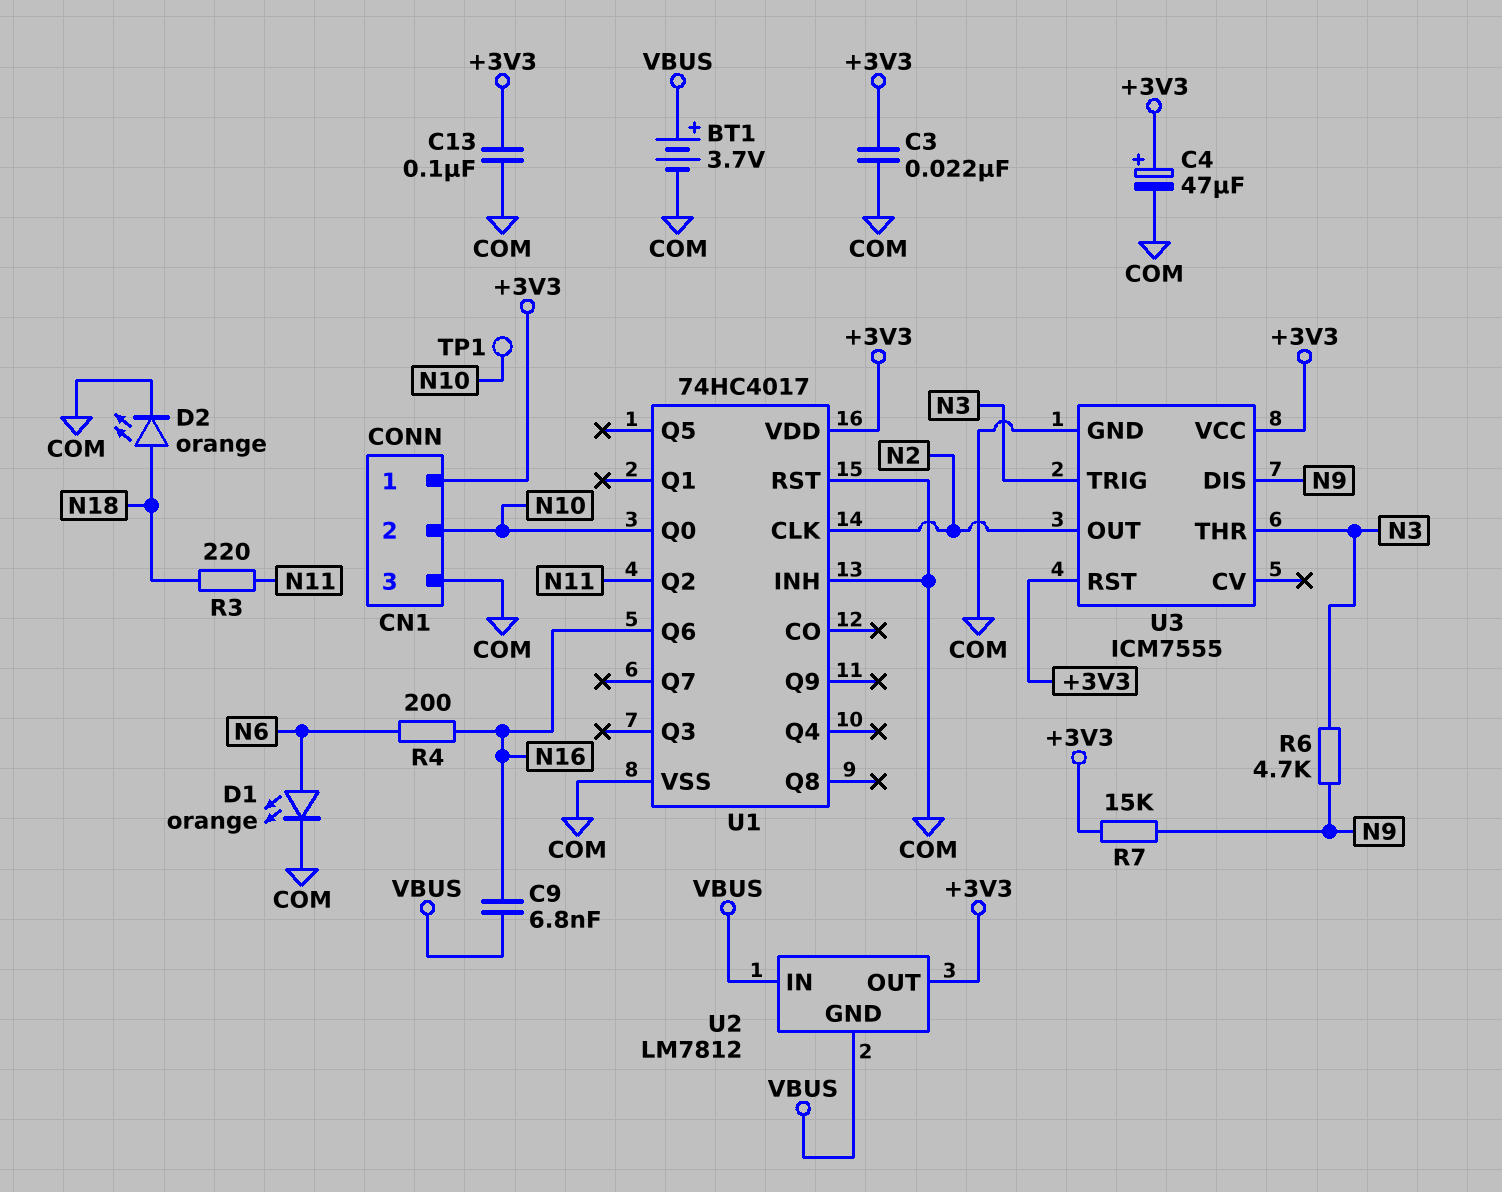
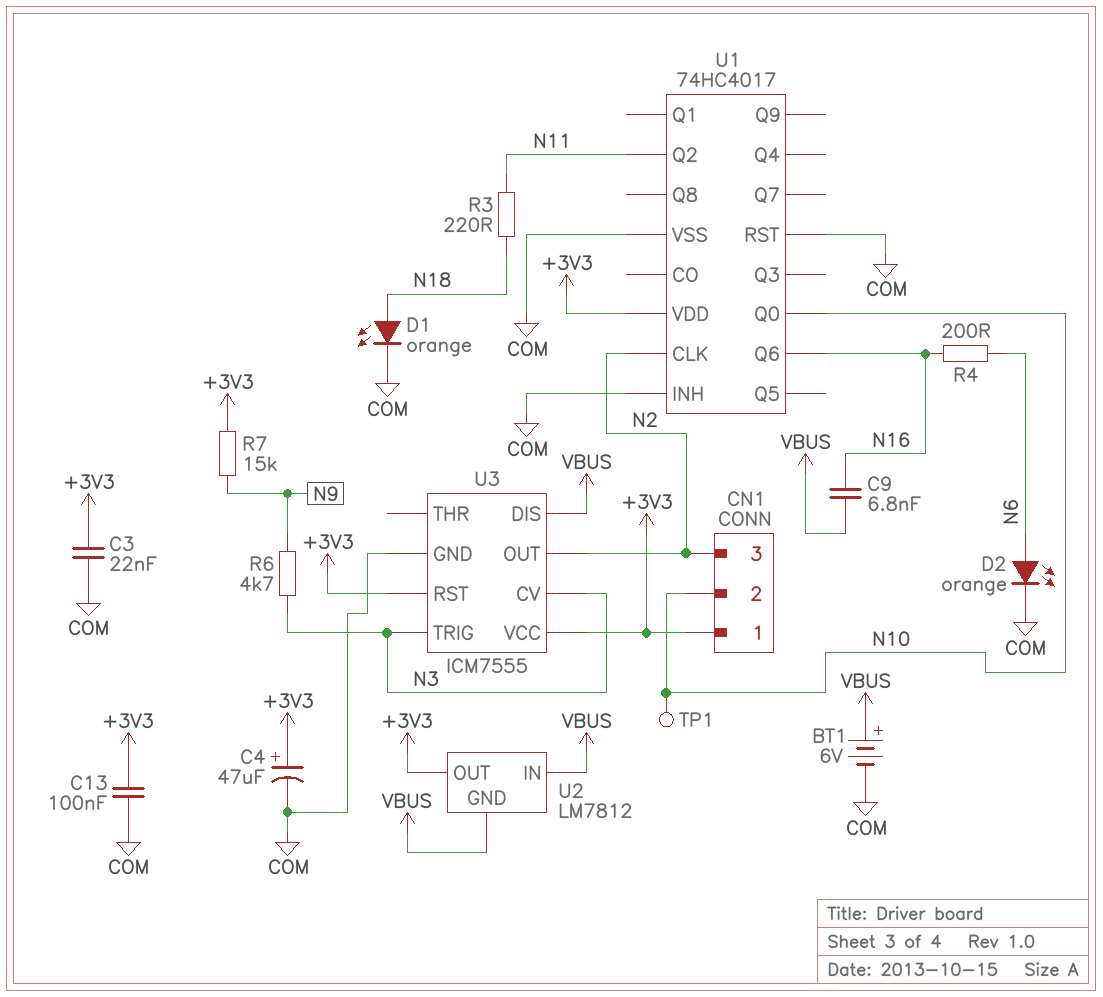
BT1: 3.7V (plus VBUS, minus COM) -> 6V (plus VBUS, minus COM)
CN1 pin 3: COM -> N2
D1: LED orange (A N6, K COM) -> LED orange (A N18, K COM)
D2: LED orange (A N18, K COM) -> LED orange (A N6, K COM)
U3 pin CV: none -> N3
U3 pin DIS: N9 -> VBUS
U3 pin THR: N3 -> none

